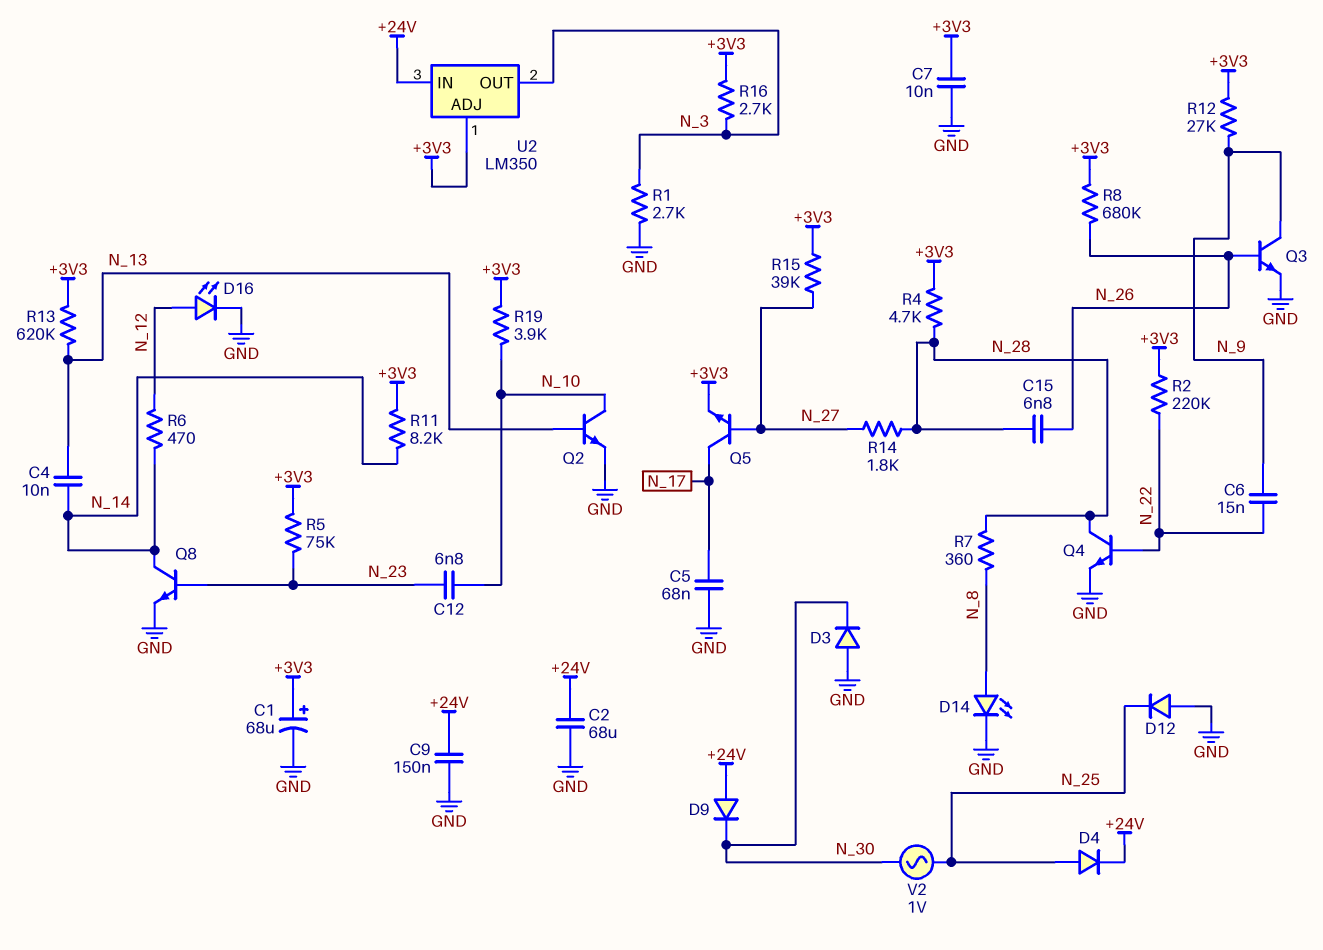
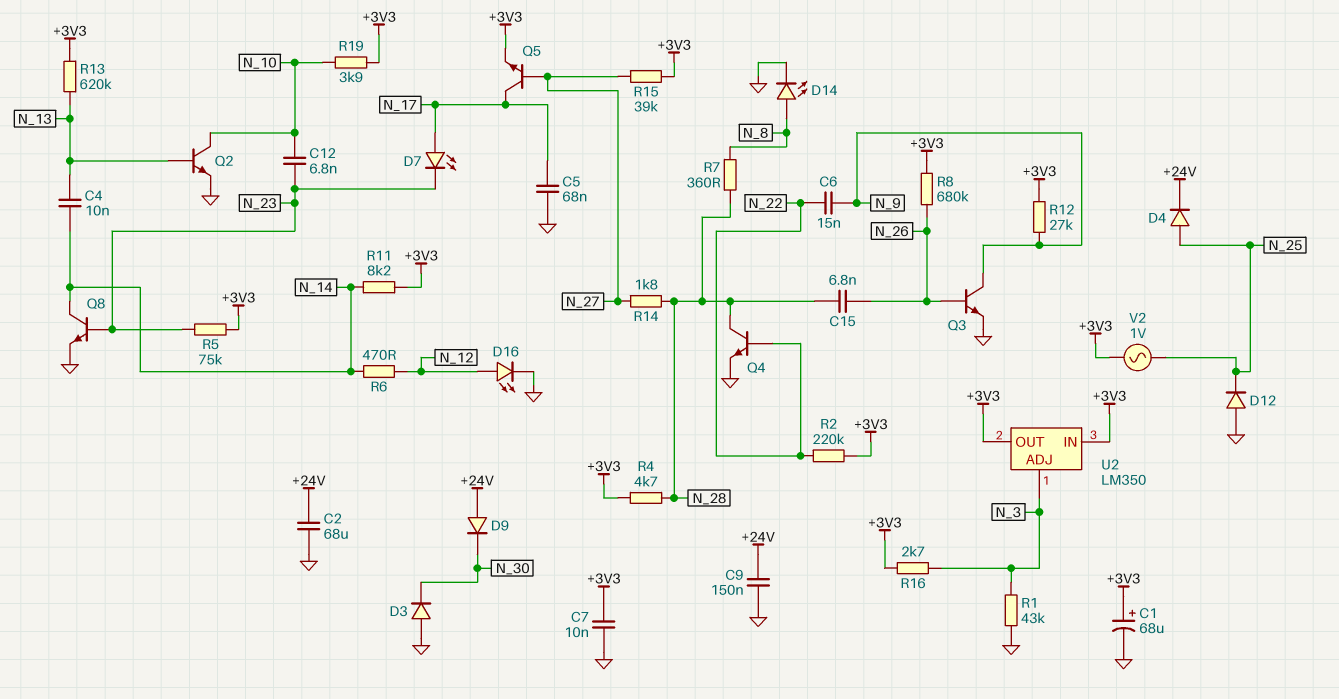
D7: none -> LED (A N_17, K N_23)
R1: 2.7k (GND, N_3) -> 43k (GND, N_3)
U2 pin ADJ: +3V3 -> N_3
U2 pin IN: +24V -> +3V3
U2 pin OUT: N_3 -> +3V3
V2: AC 1V (N_25, N_30) -> AC 1V (+3V3, N_25)

